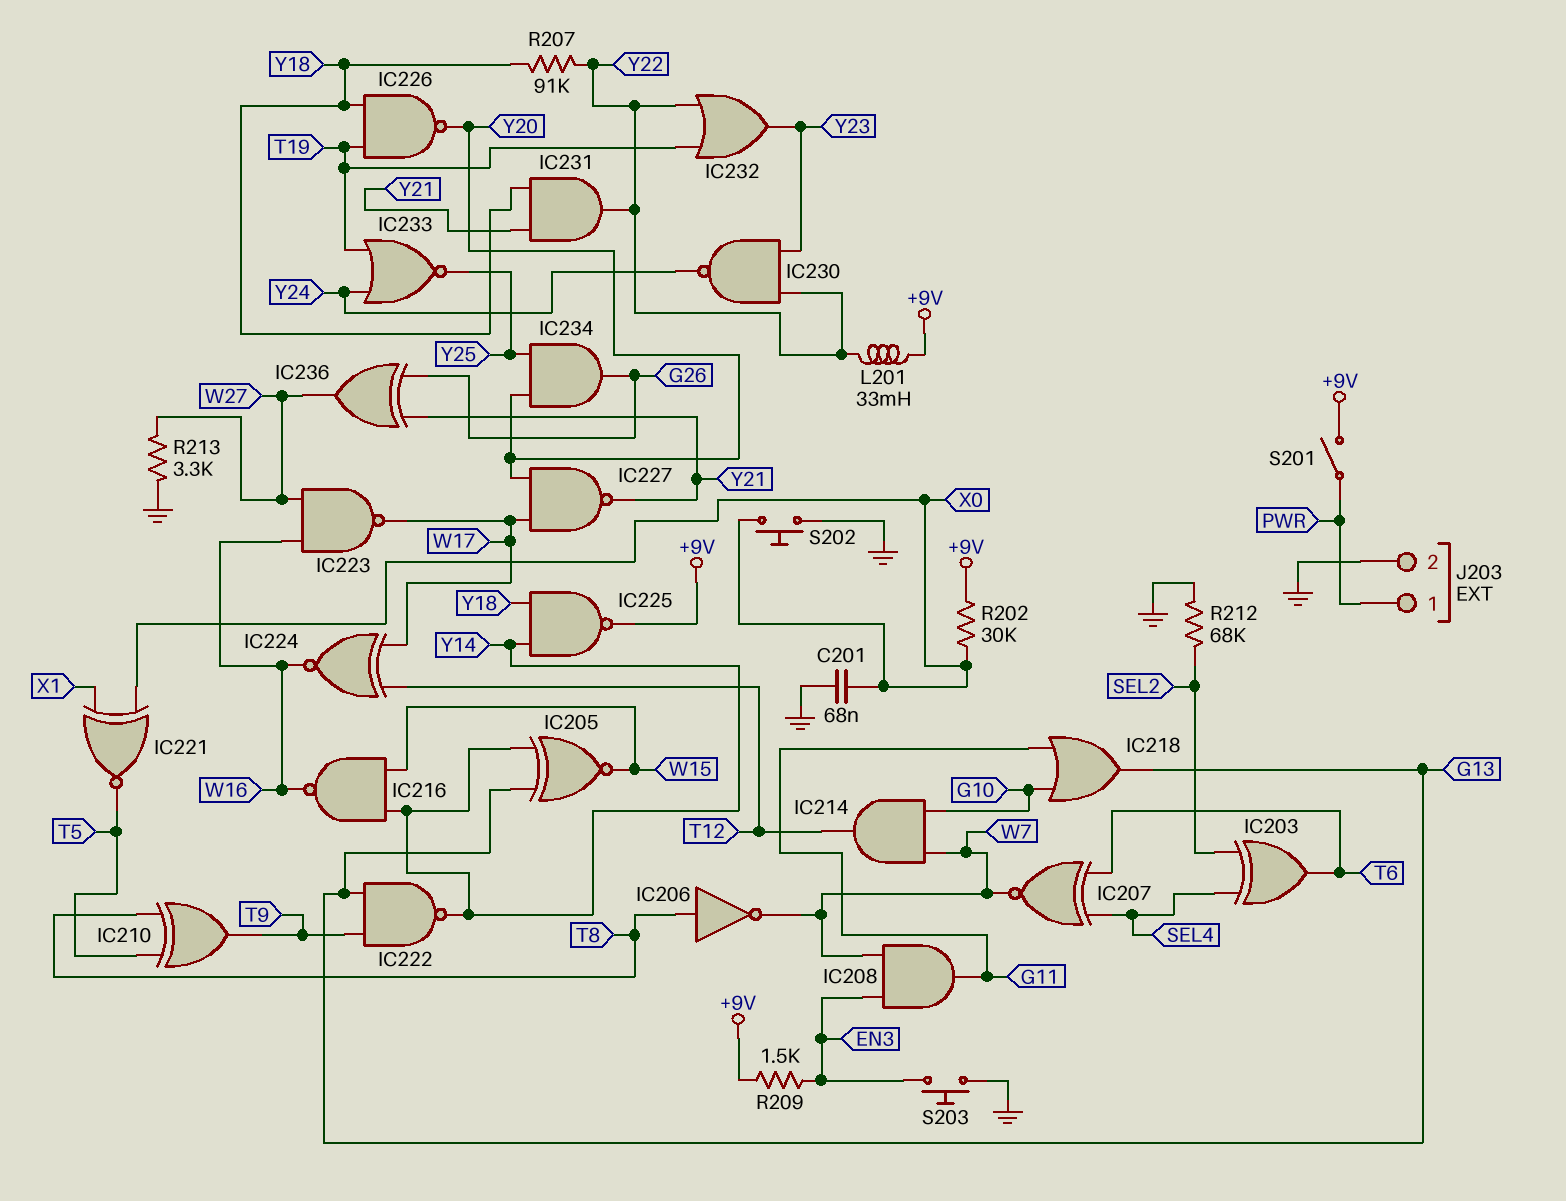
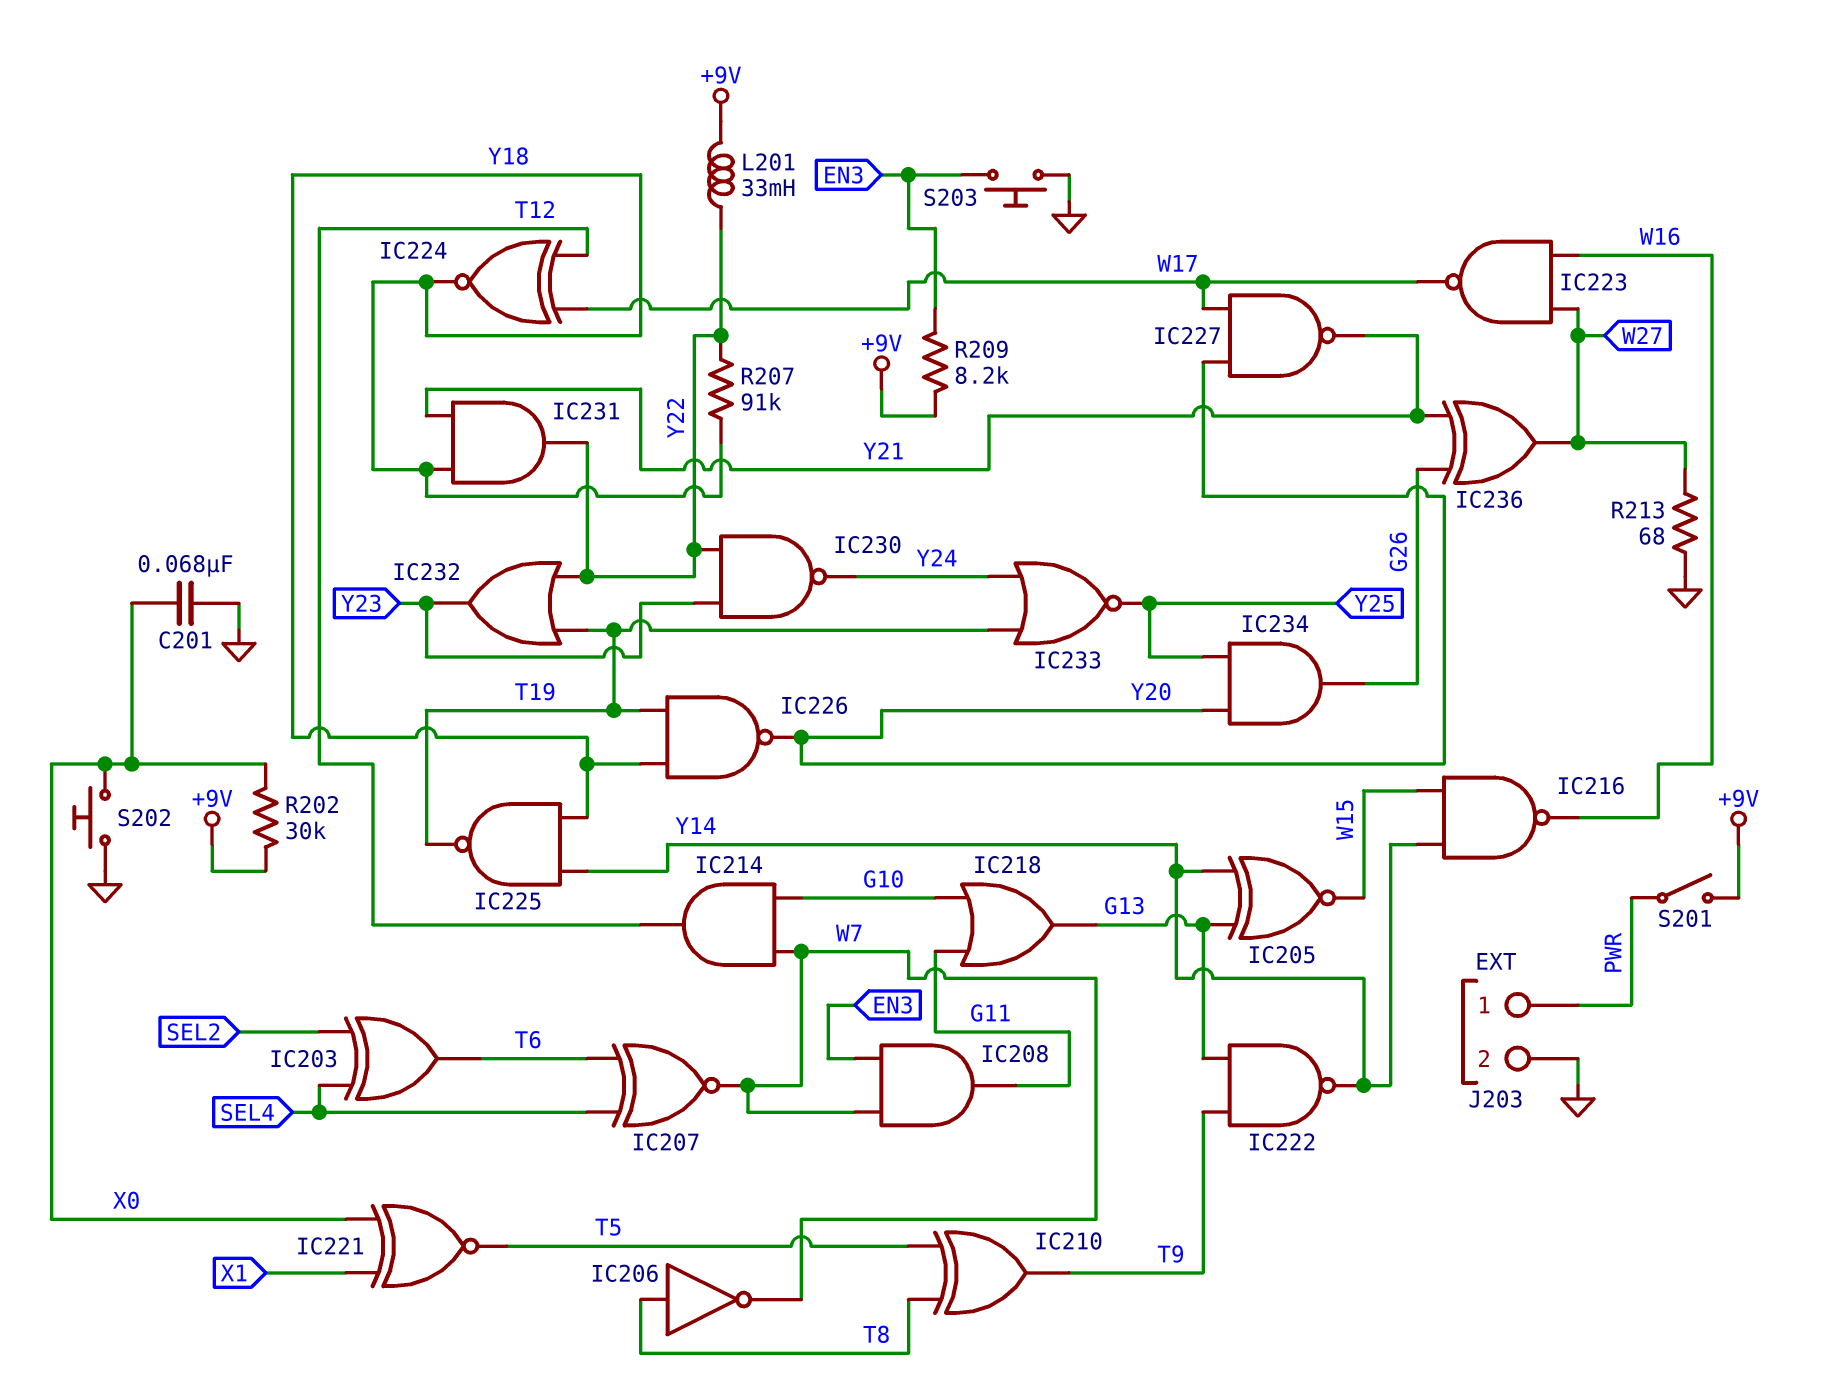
IC224: XNOR (in T12, in W17, out W16) -> XNOR (in T12, in W17, out Y18)
IC225: NAND (in Y14, in Y18, out +9V) -> NAND (in Y14, in Y18, out T19)
R209: 1.5k (+9V, EN3) -> 8.2k (+9V, EN3)
R212: 68k (GND, SEL2) -> none
R213: 3.3k (GND, W27) -> 68 (GND, W27)

